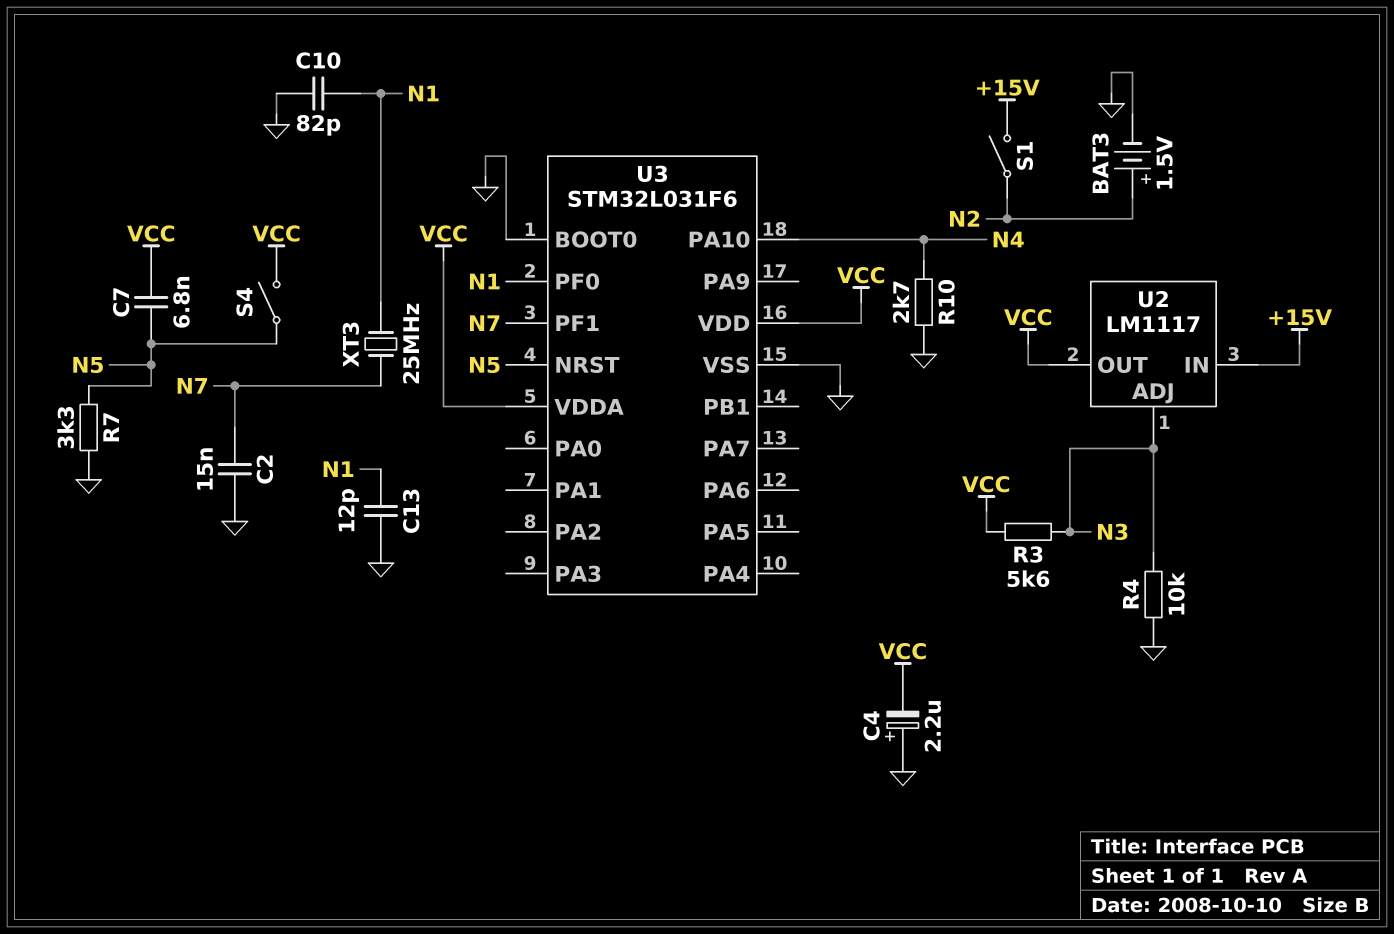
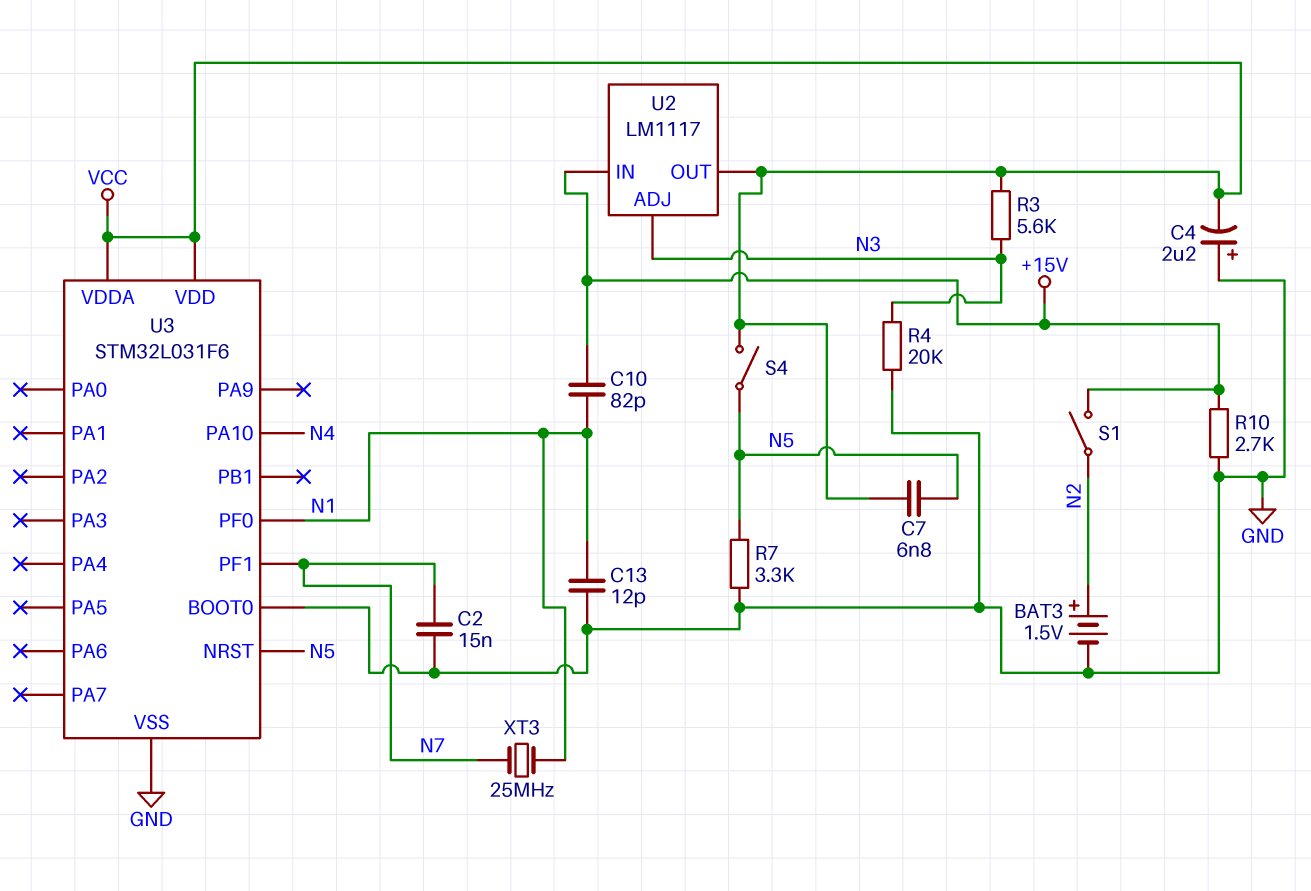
C10: 82pF (GND, N1) -> 82pF (+15V, N1)
R4: 10k (GND, N3) -> 20k (GND, N3)
R10: 2.7k (GND, N4) -> 2.7k (+15V, GND)

